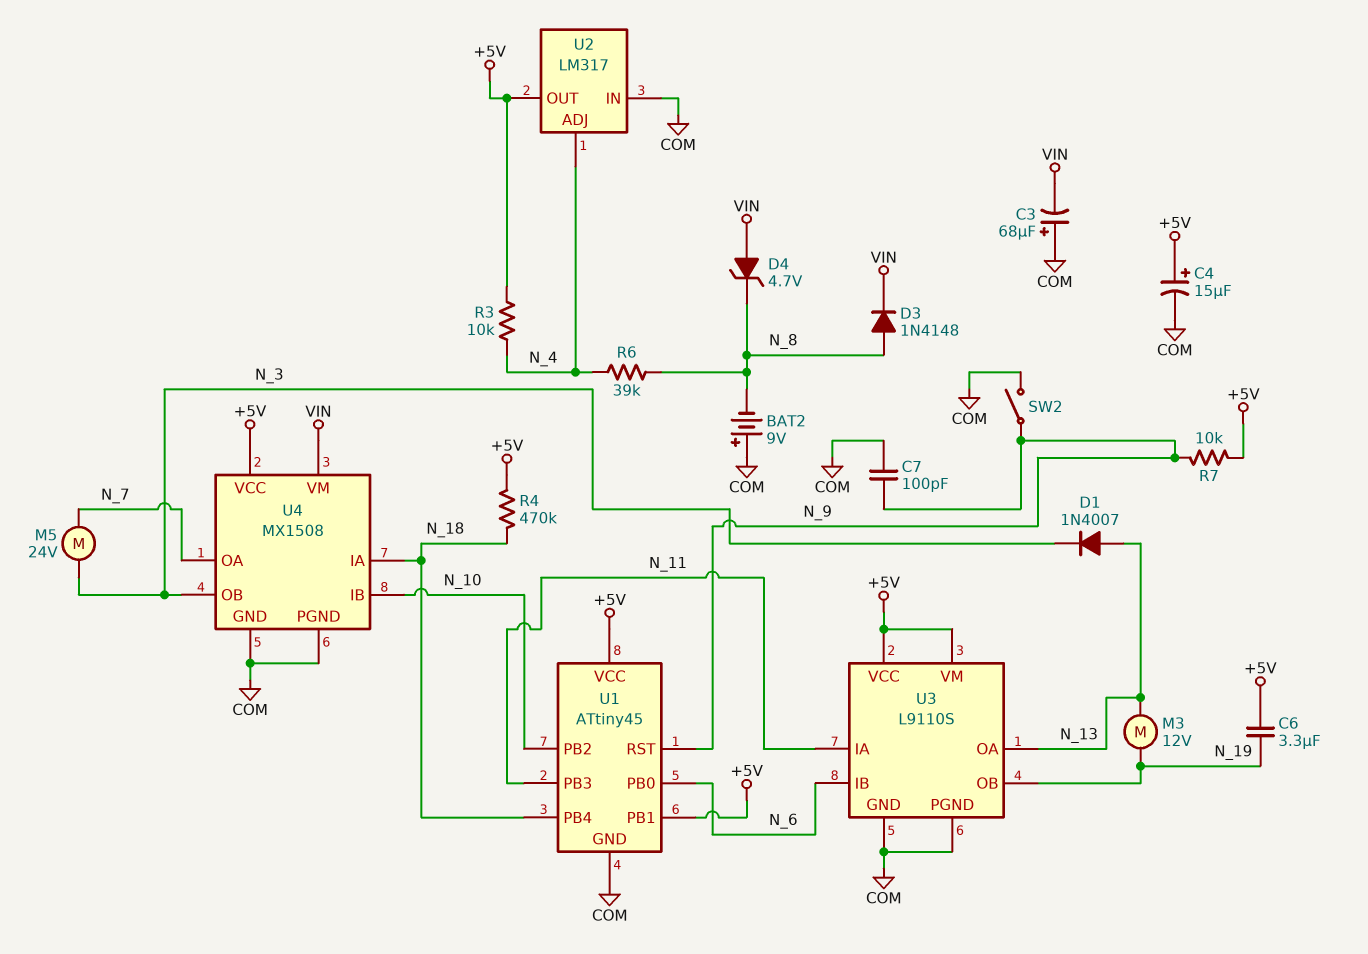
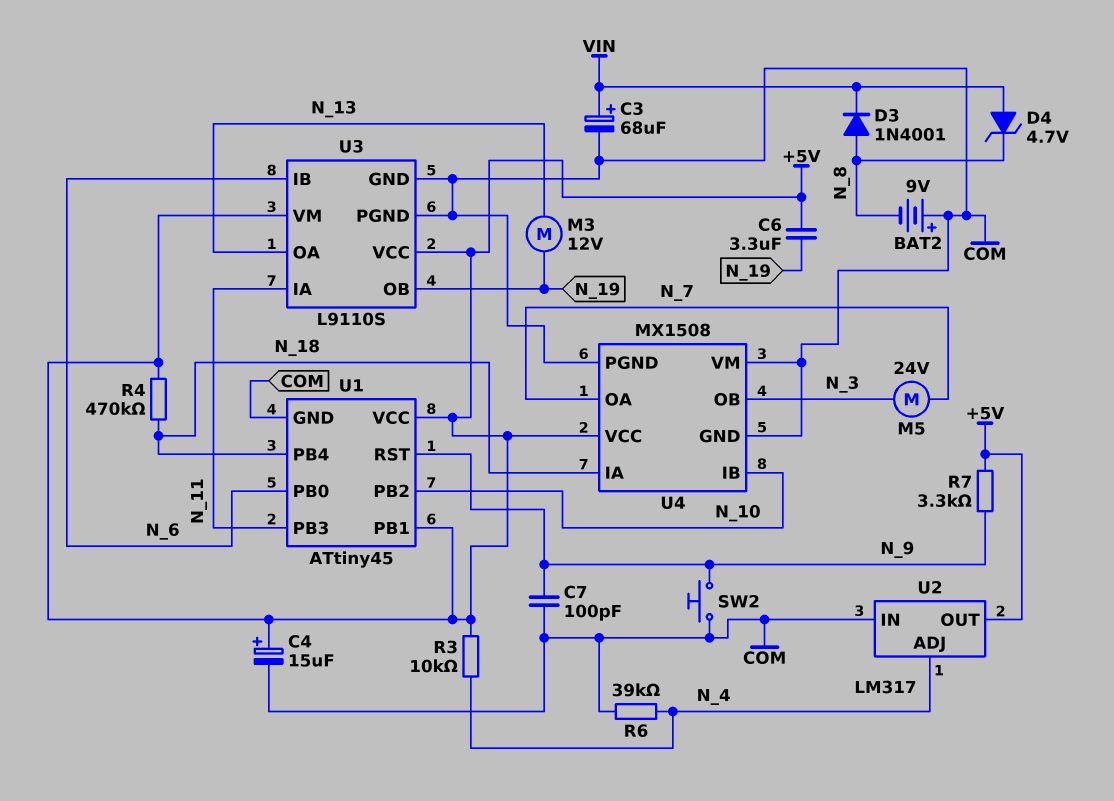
C3: 68uF (plus COM, minus VIN) -> 68uF (plus VIN, minus COM)
D1: diode 1N4007 (A N_13, K N_3) -> none
D3: diode 1N4148 (A N_8, K VIN) -> diode 1N4001 (A N_8, K VIN)
R6: 39k (N_4, N_8) -> 39k (COM, N_4)
R7: 10k (+5V, N_9) -> 3.3k (+5V, N_9)
SW2: switch (COM, N_9) -> button (COM, N_9)
U4 pin VM: VIN -> COM

